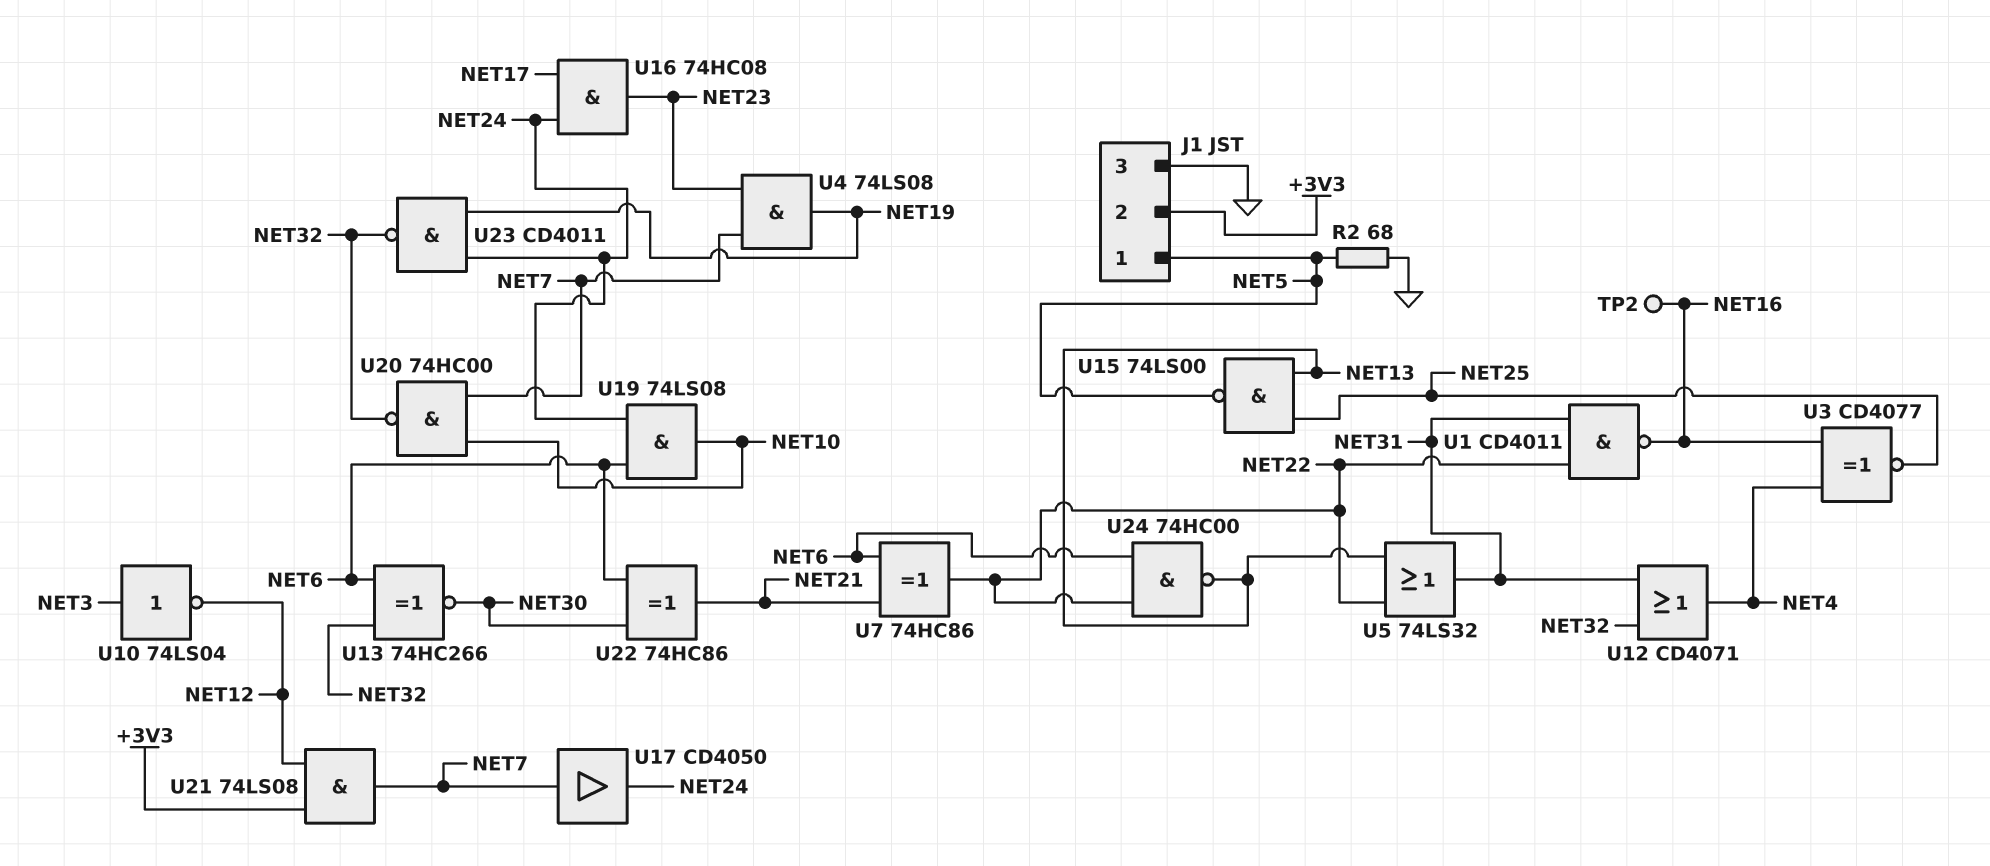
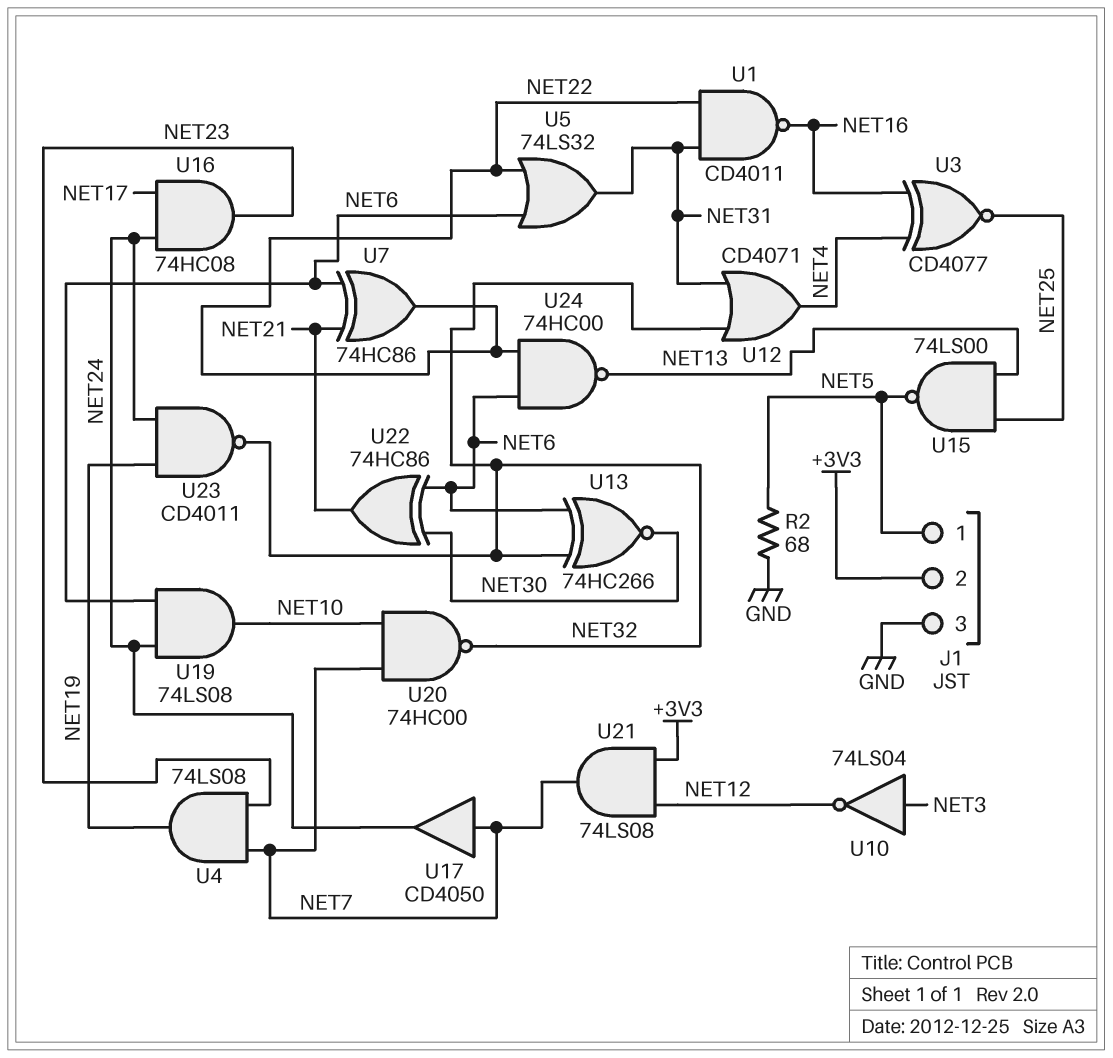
TP2: test point (NET16) -> none
U5: OR 74LS32 (in NET13, in NET22, out NET31) -> OR 74LS32 (in NET6, in NET22, out NET31)

